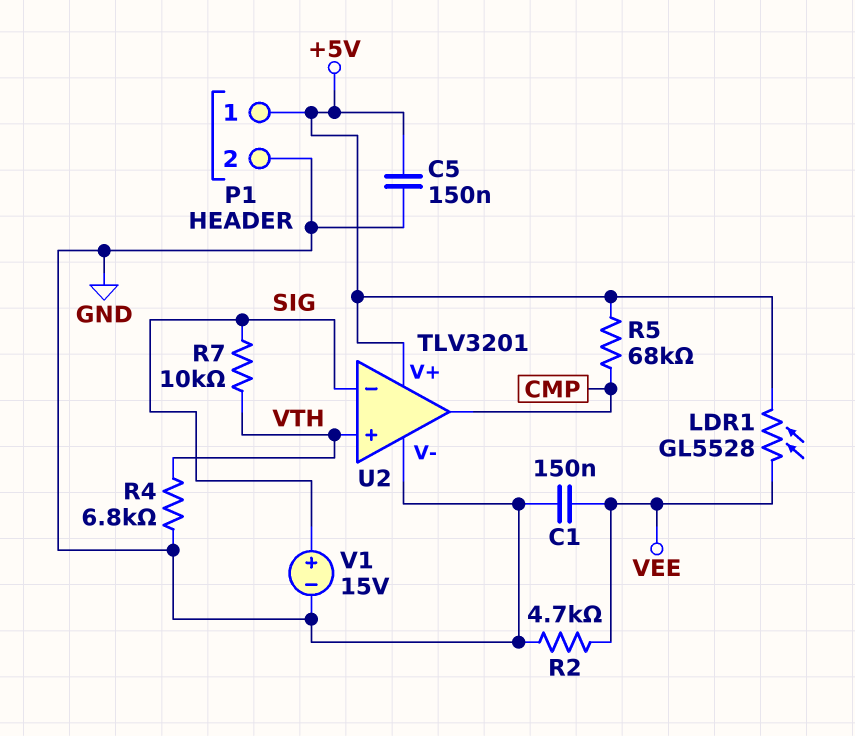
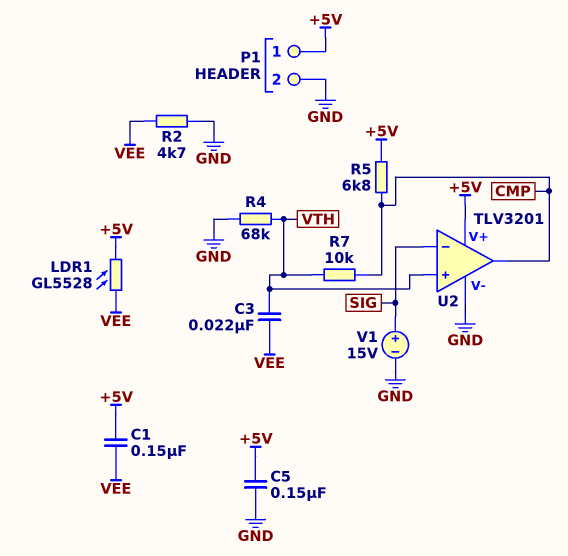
C1: 150nF (GND, VEE) -> 150nF (+5V, VEE)
C3: none -> 22nF (VEE, VTH)
R4: 6.8k (GND, VTH) -> 68k (GND, VTH)
R5: 68k (+5V, CMP) -> 6.8k (+5V, CMP)
R7: 10k (SIG, VTH) -> 10k (CMP, VTH)

